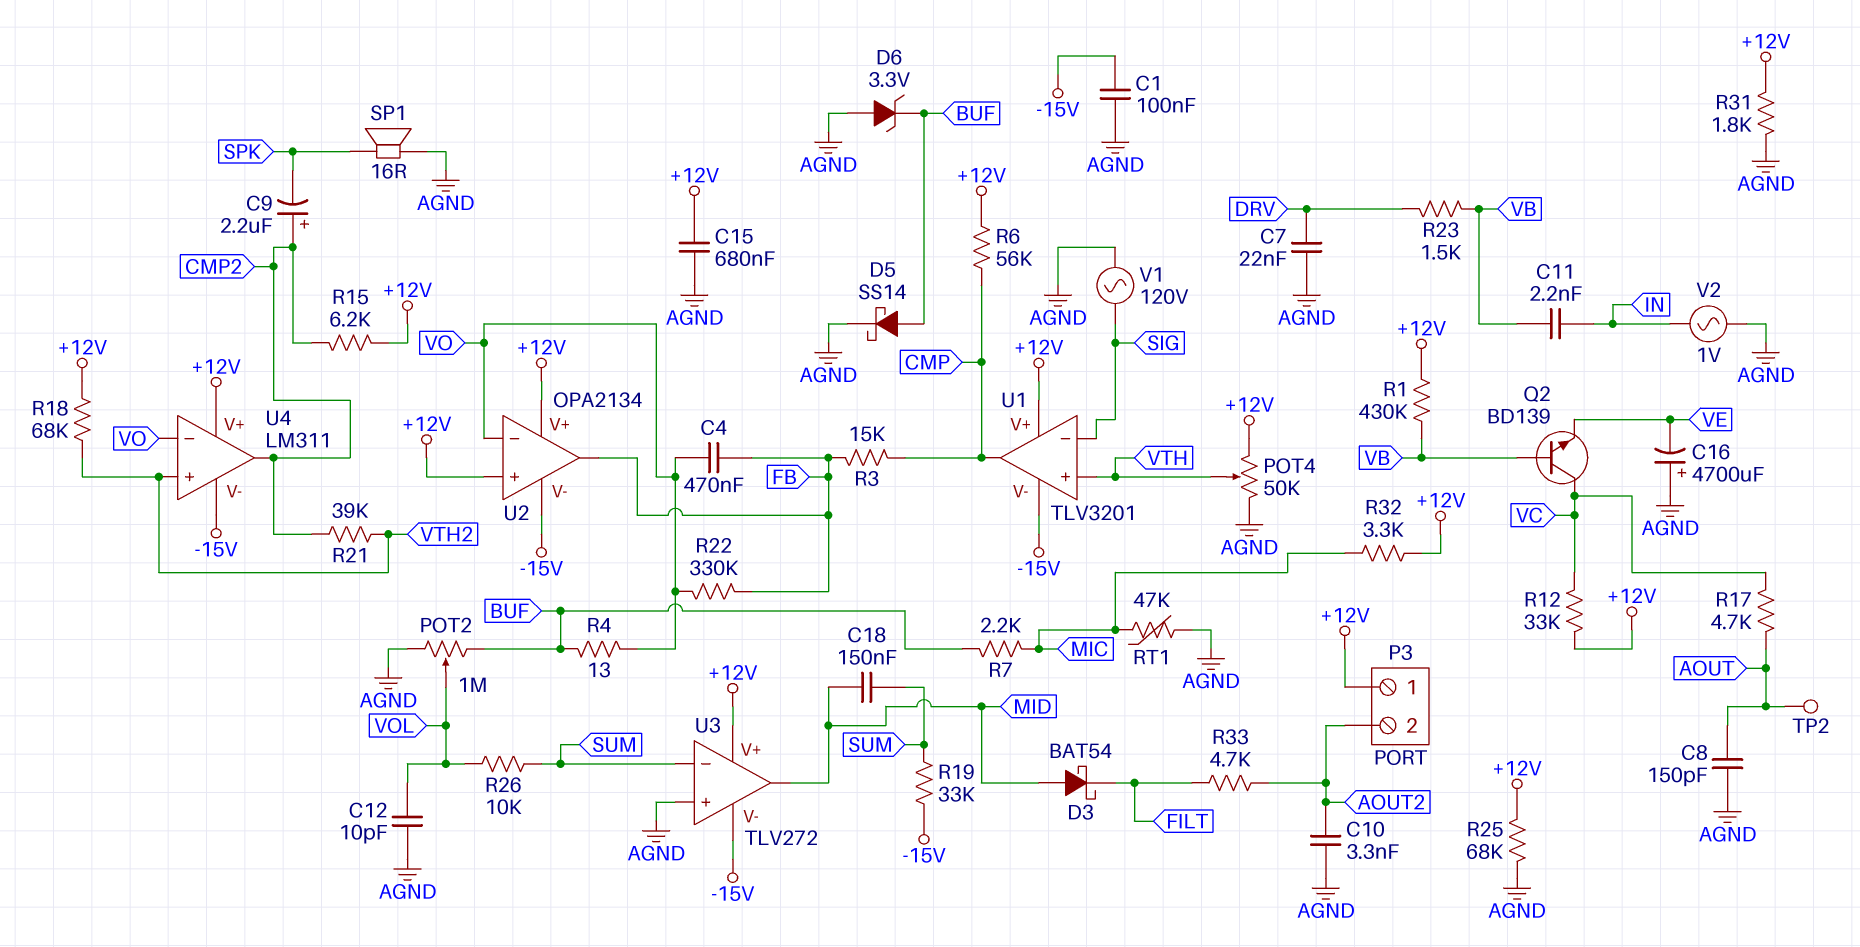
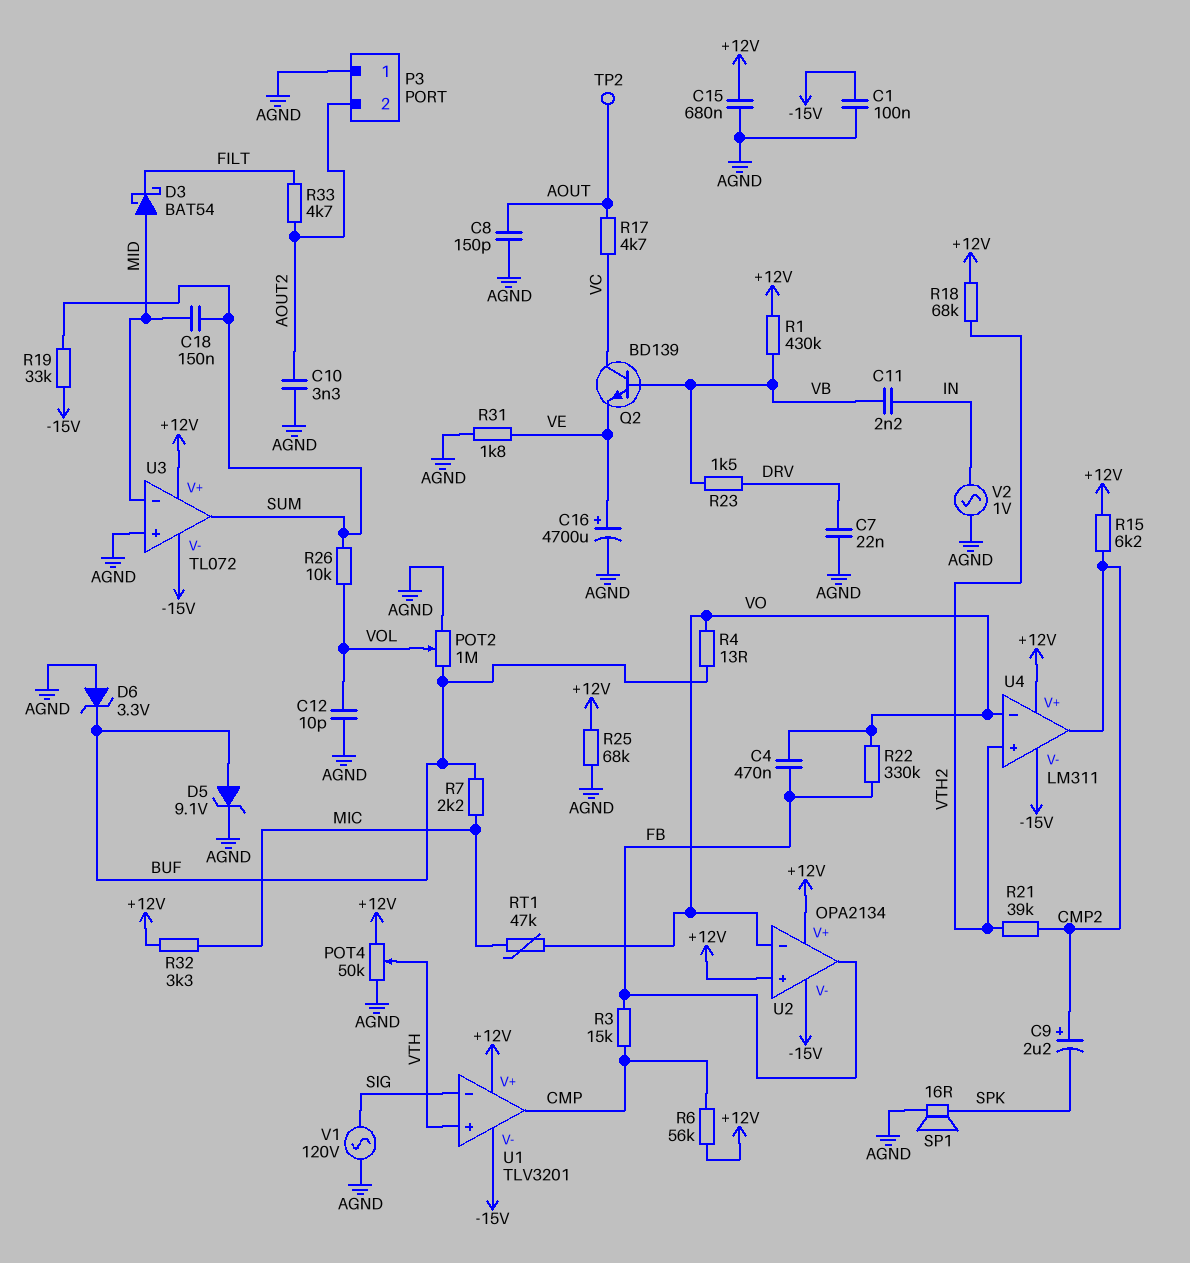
C16: 4700uF (plus AGND, minus VE) -> 4700uF (plus VE, minus AGND)
D5: schottky SS14 (A BUF, K AGND) -> zener 9.1V (A BUF, K AGND)
P3 pin 1: +12V -> AGND
R12: 33k (+12V, VC) -> none
R31: 1.8k (+12V, AGND) -> 1.8k (AGND, VE)
RT1: 47k (AGND, MIC) -> 47k (MIC, VO)
U3: TLV272 -> TL072
U3 pin in-: SUM -> MID
U3 pin out: MID -> SUM

